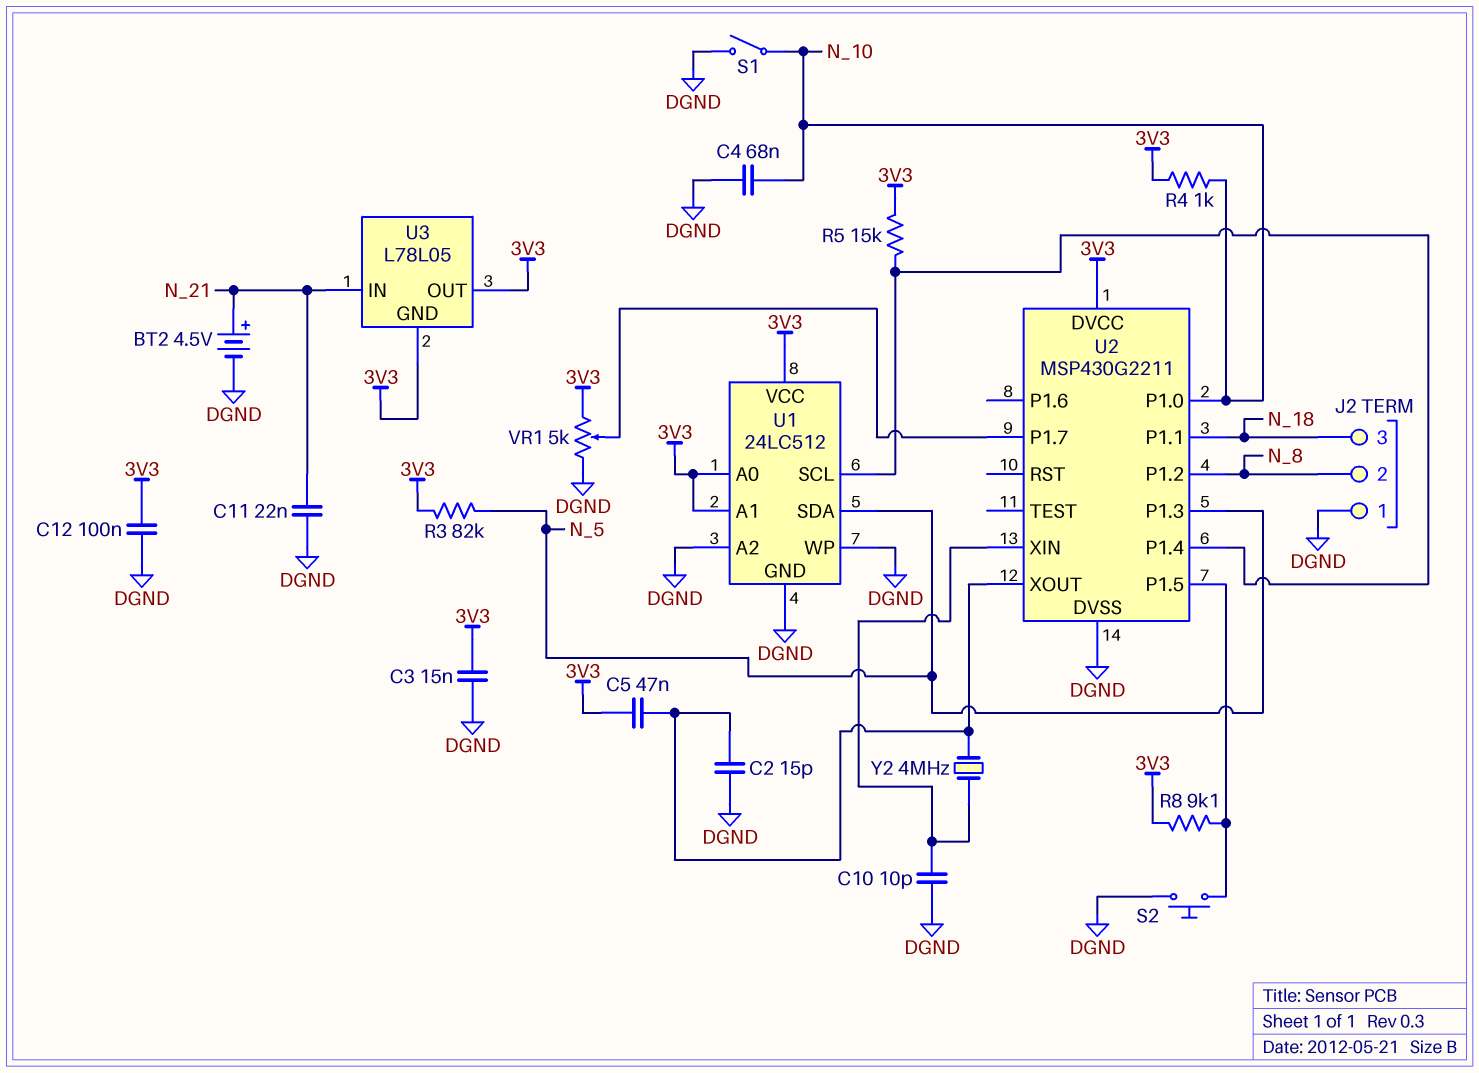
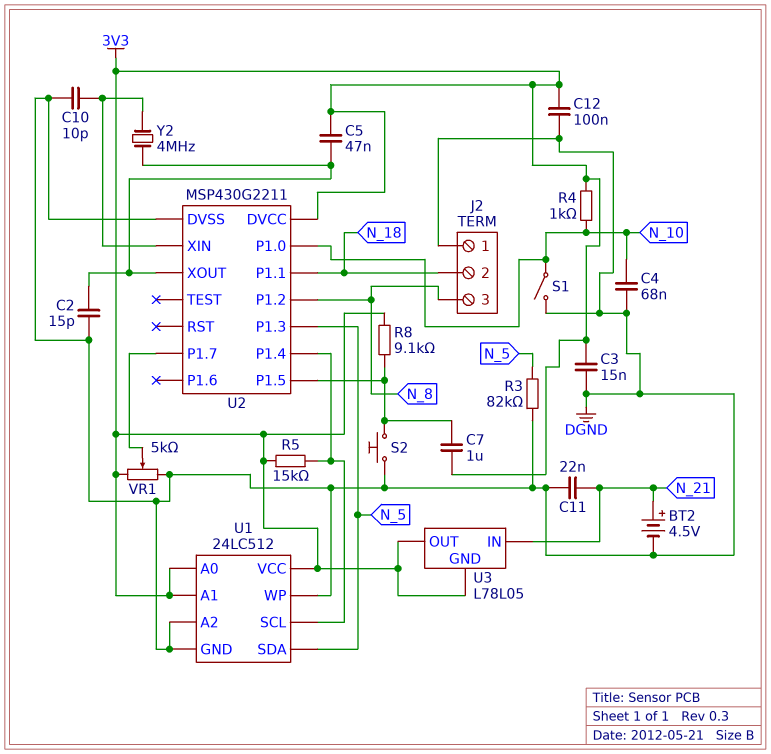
C7: none -> 1uF (3V3, U2/P1.5)
J2 pin 2: N_8 -> N_18
J2 pin 3: N_18 -> N_8
R3: 82k (3V3, N_5) -> 82k (DGND, N_5)

